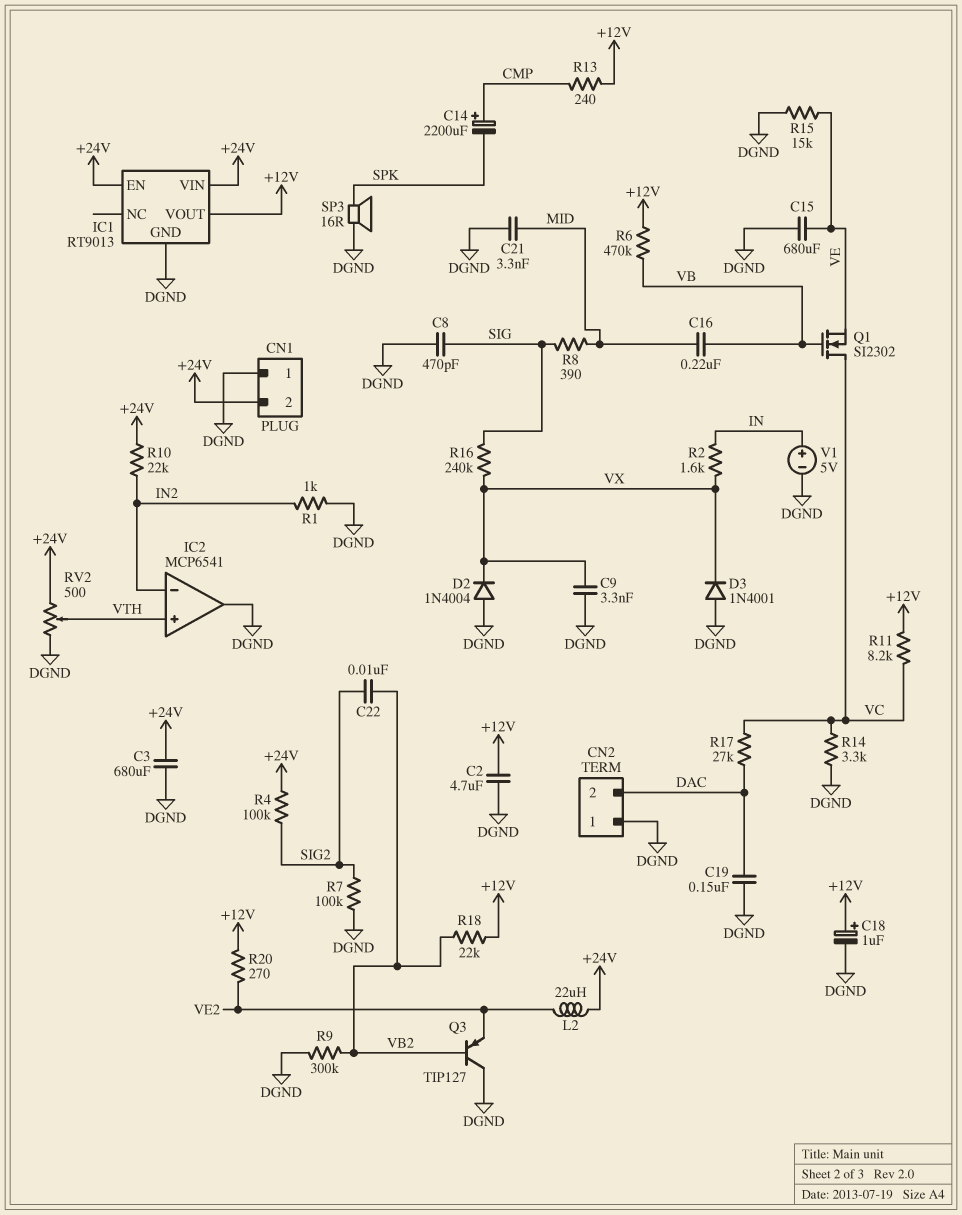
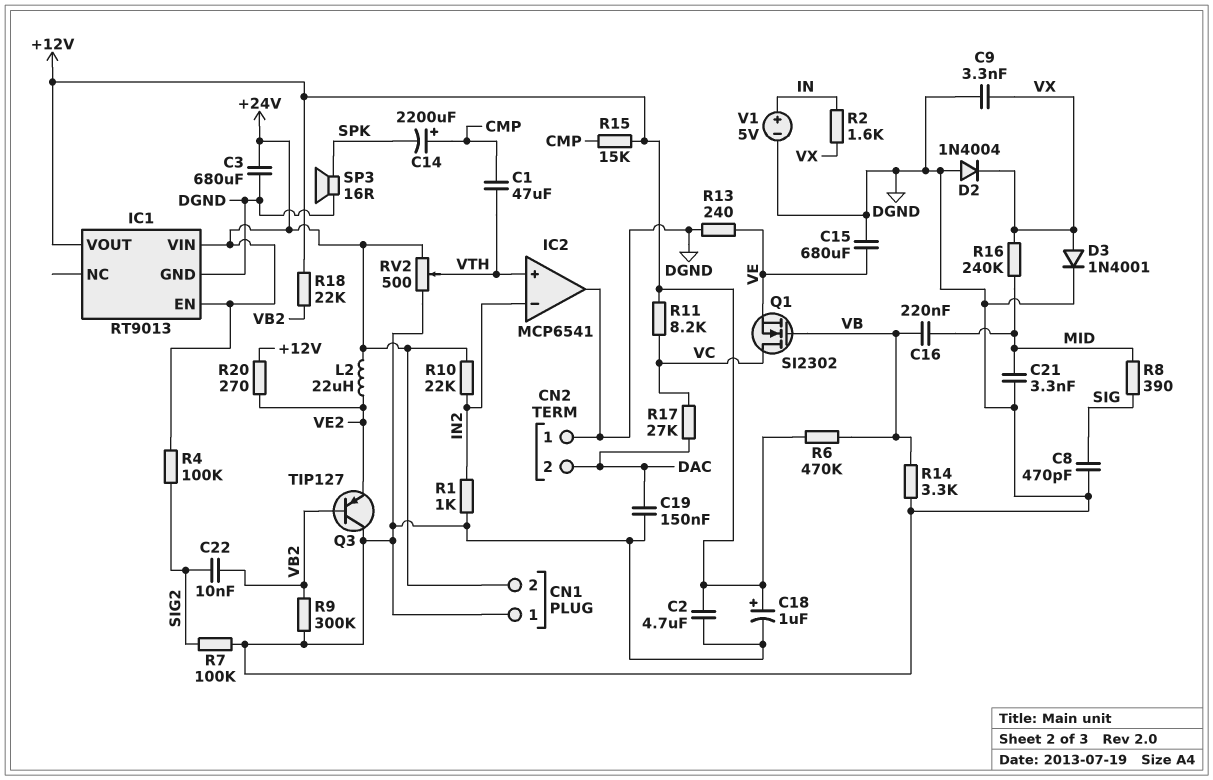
C1: none -> 47uF (CMP, VTH)
D3: diode 1N4001 (A DGND, K VX) -> diode 1N4001 (A VX, K DGND)
R13: 240 (+12V, CMP) -> 240 (DGND, VE)
R14: 3.3k (DGND, VC) -> 3.3k (DGND, VB)
R15: 15k (DGND, VE) -> 15k (+12V, CMP)
R16: 240k (SIG, VX) -> 240k (MID, VX)

